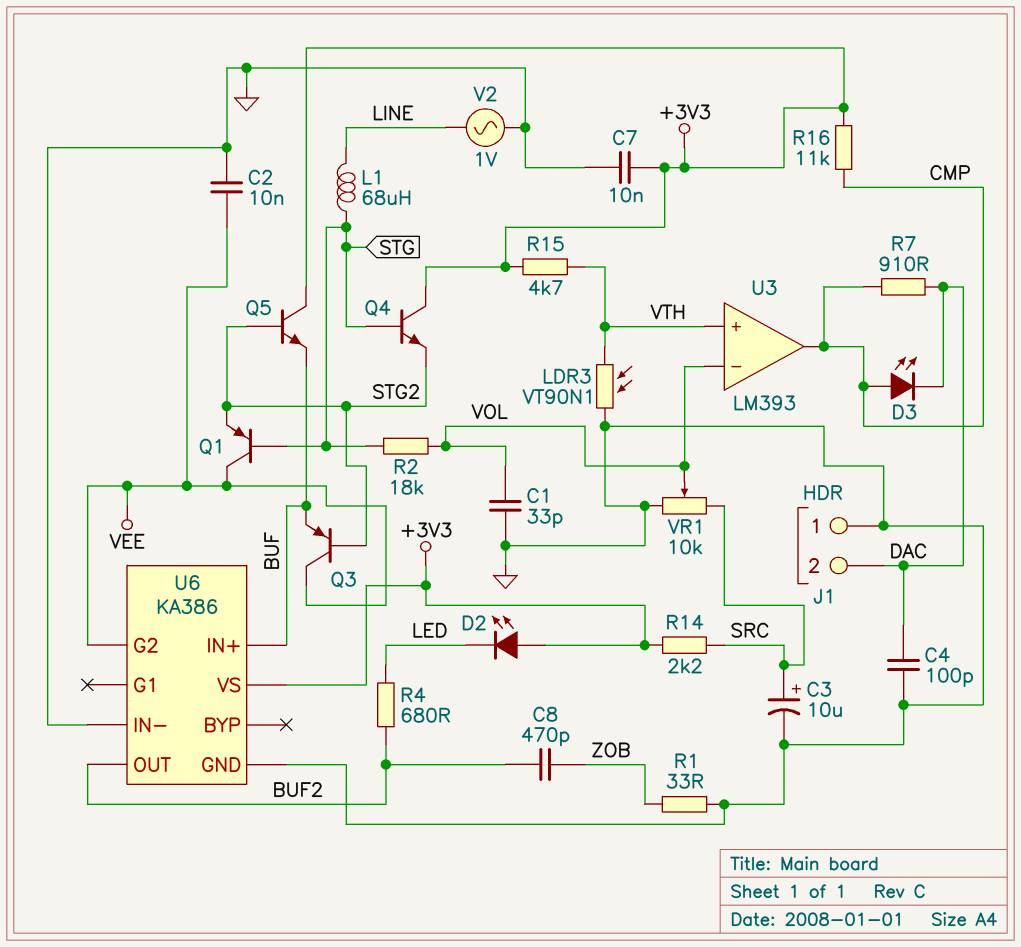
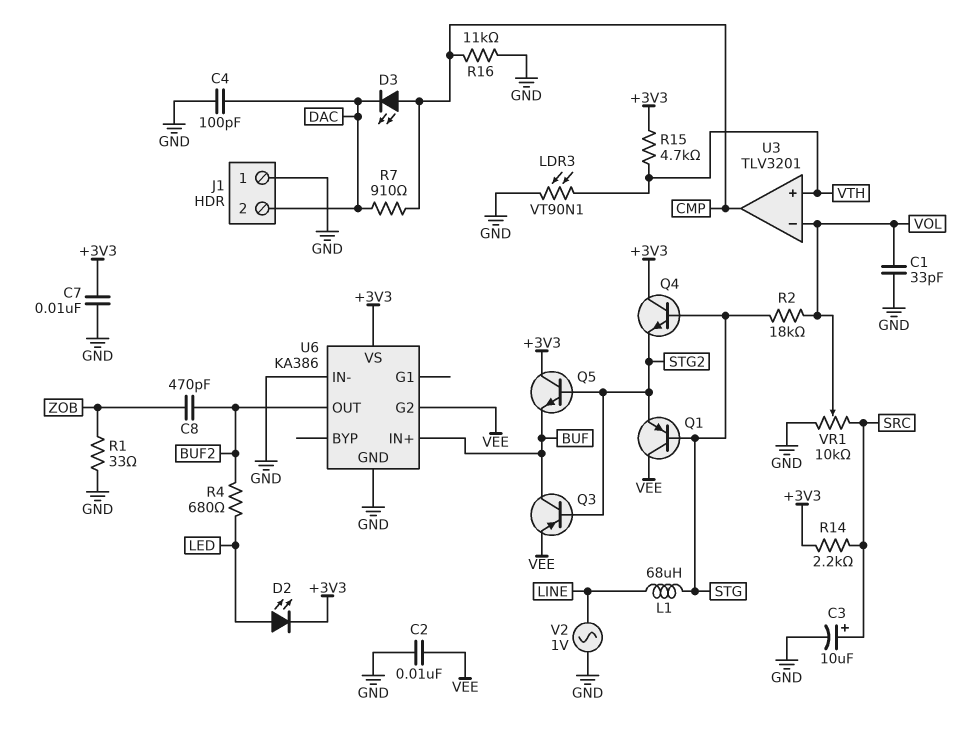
D2: LED (A +3V3, K LED) -> LED (A LED, K +3V3)
Q3: PNP (B STG2, C VEE, E BUF) -> PNP (B STG2, C BUF, E VEE)
R16: 11k (+3V3, CMP) -> 11k (CMP, GND)
U3: LM393 -> TLV3201

